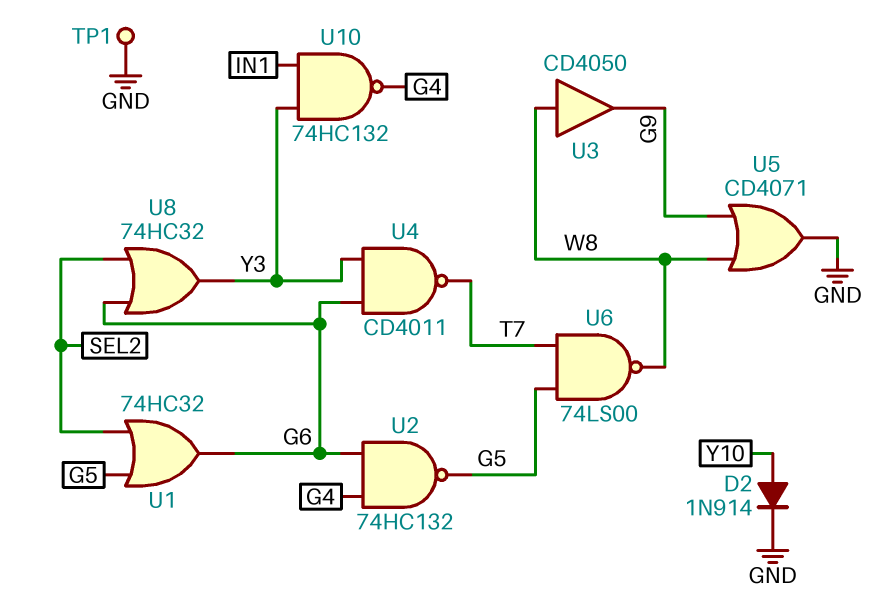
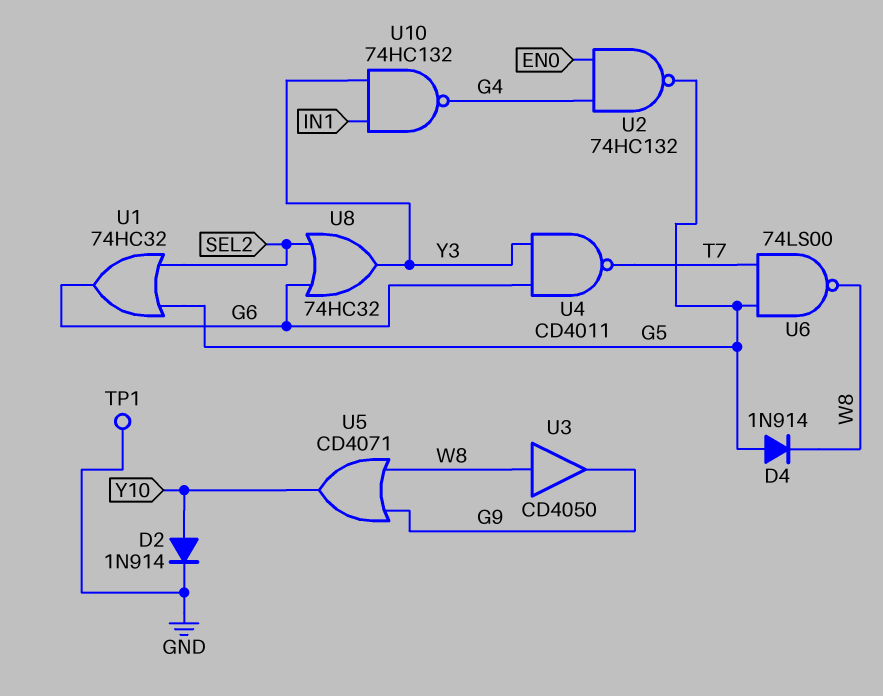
D4: none -> diode 1N914 (A G5, K W8)
U2: NAND 74HC132 (in G4, in G6, out G5) -> NAND 74HC132 (in EN0, in G4, out G5)
U5: OR CD4071 (in G9, in W8, out GND) -> OR CD4071 (in G9, in W8, out Y10)

